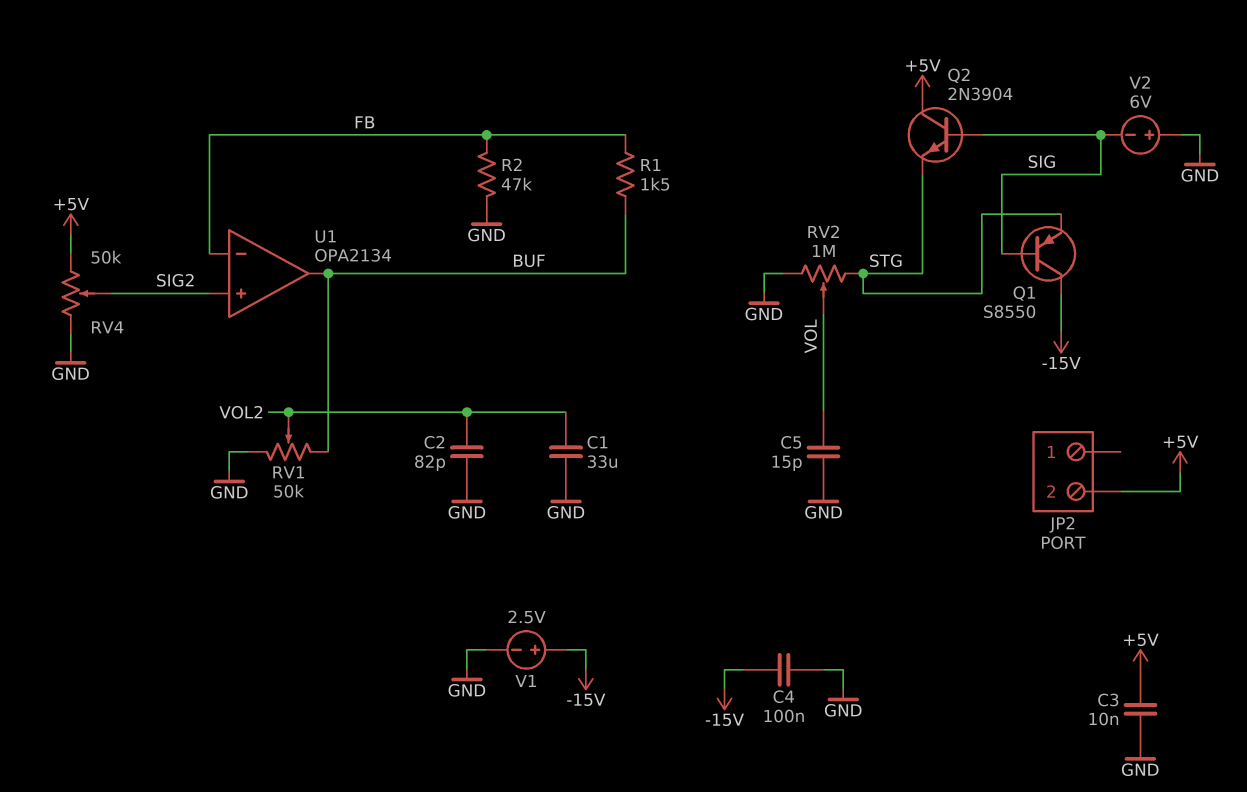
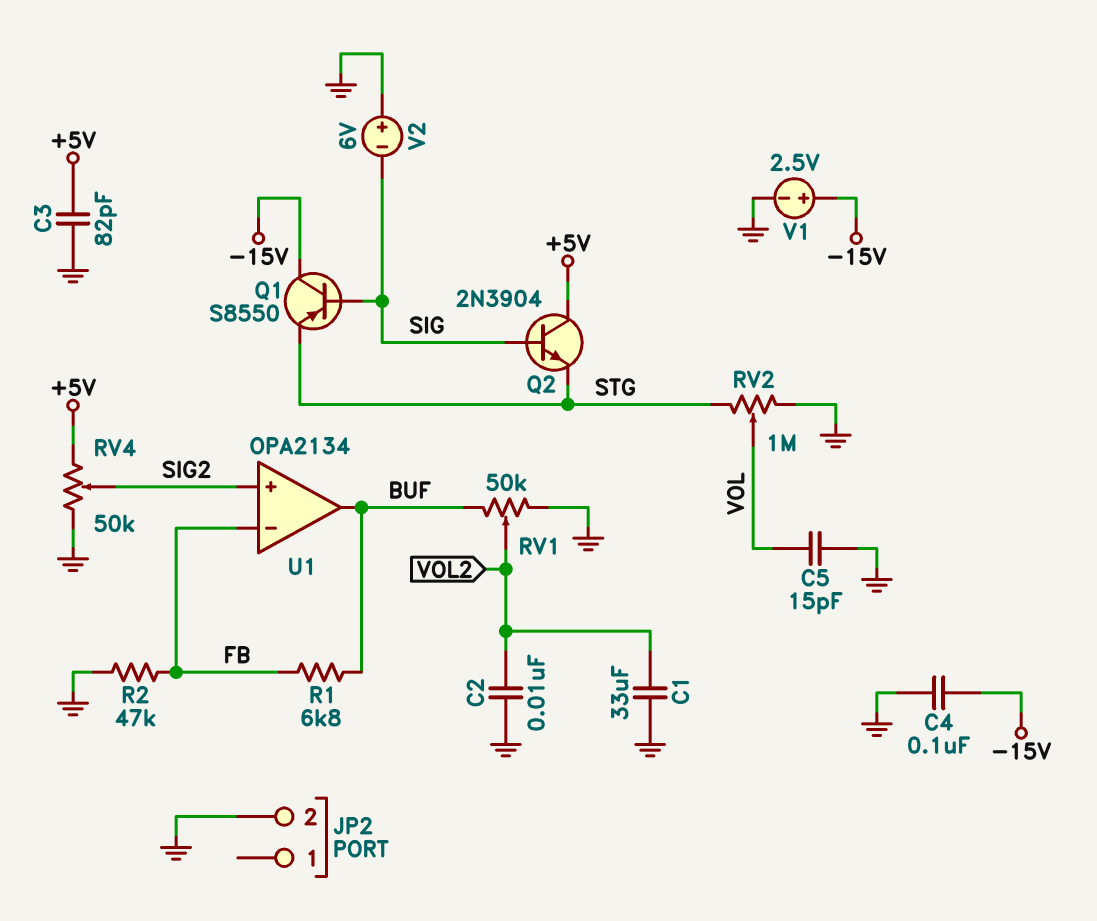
C2: 82pF (GND, VOL2) -> 10nF (GND, VOL2)
C3: 10nF (+5V, GND) -> 82pF (+5V, GND)
JP2 pin 2: +5V -> GND
R1: 1.5k (BUF, FB) -> 6.8k (BUF, FB)

